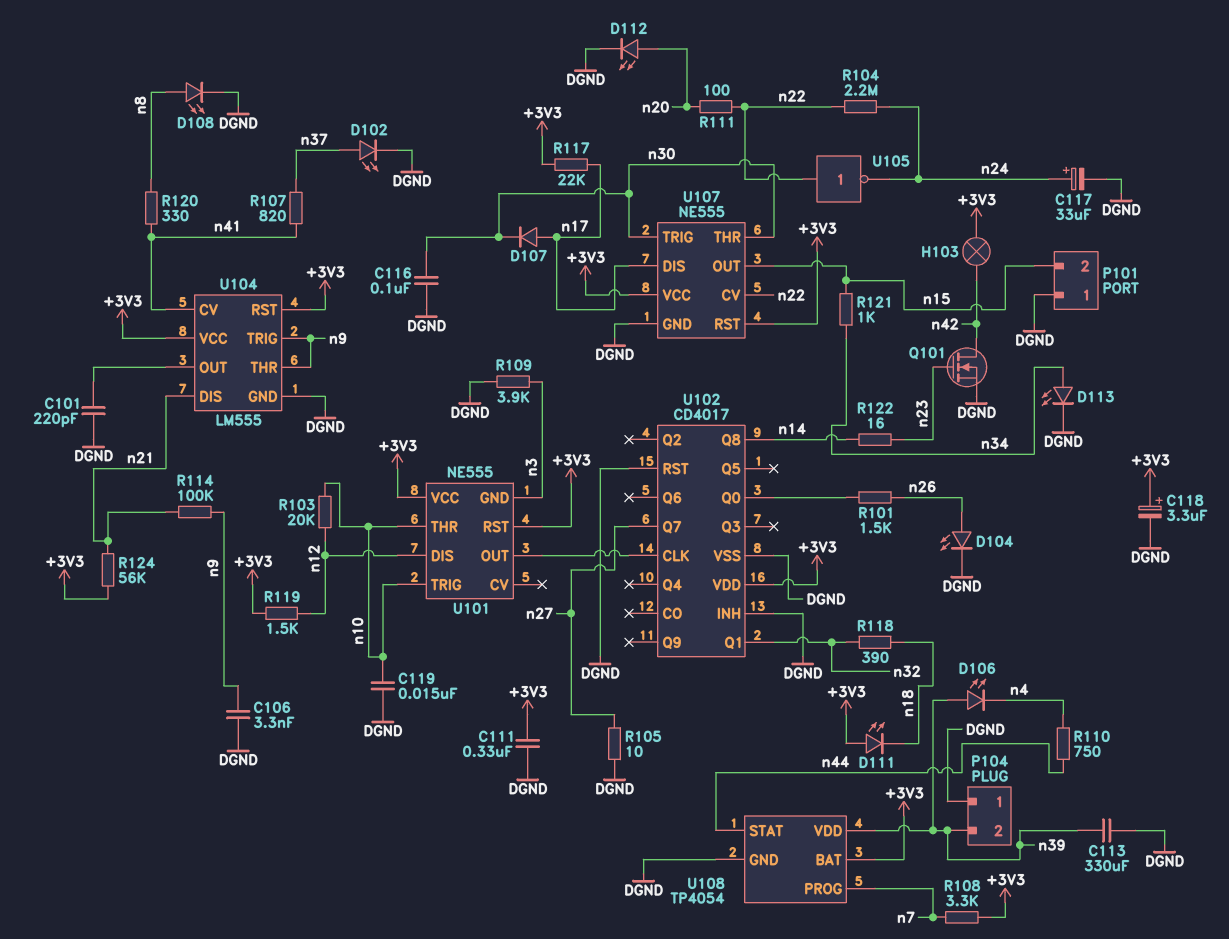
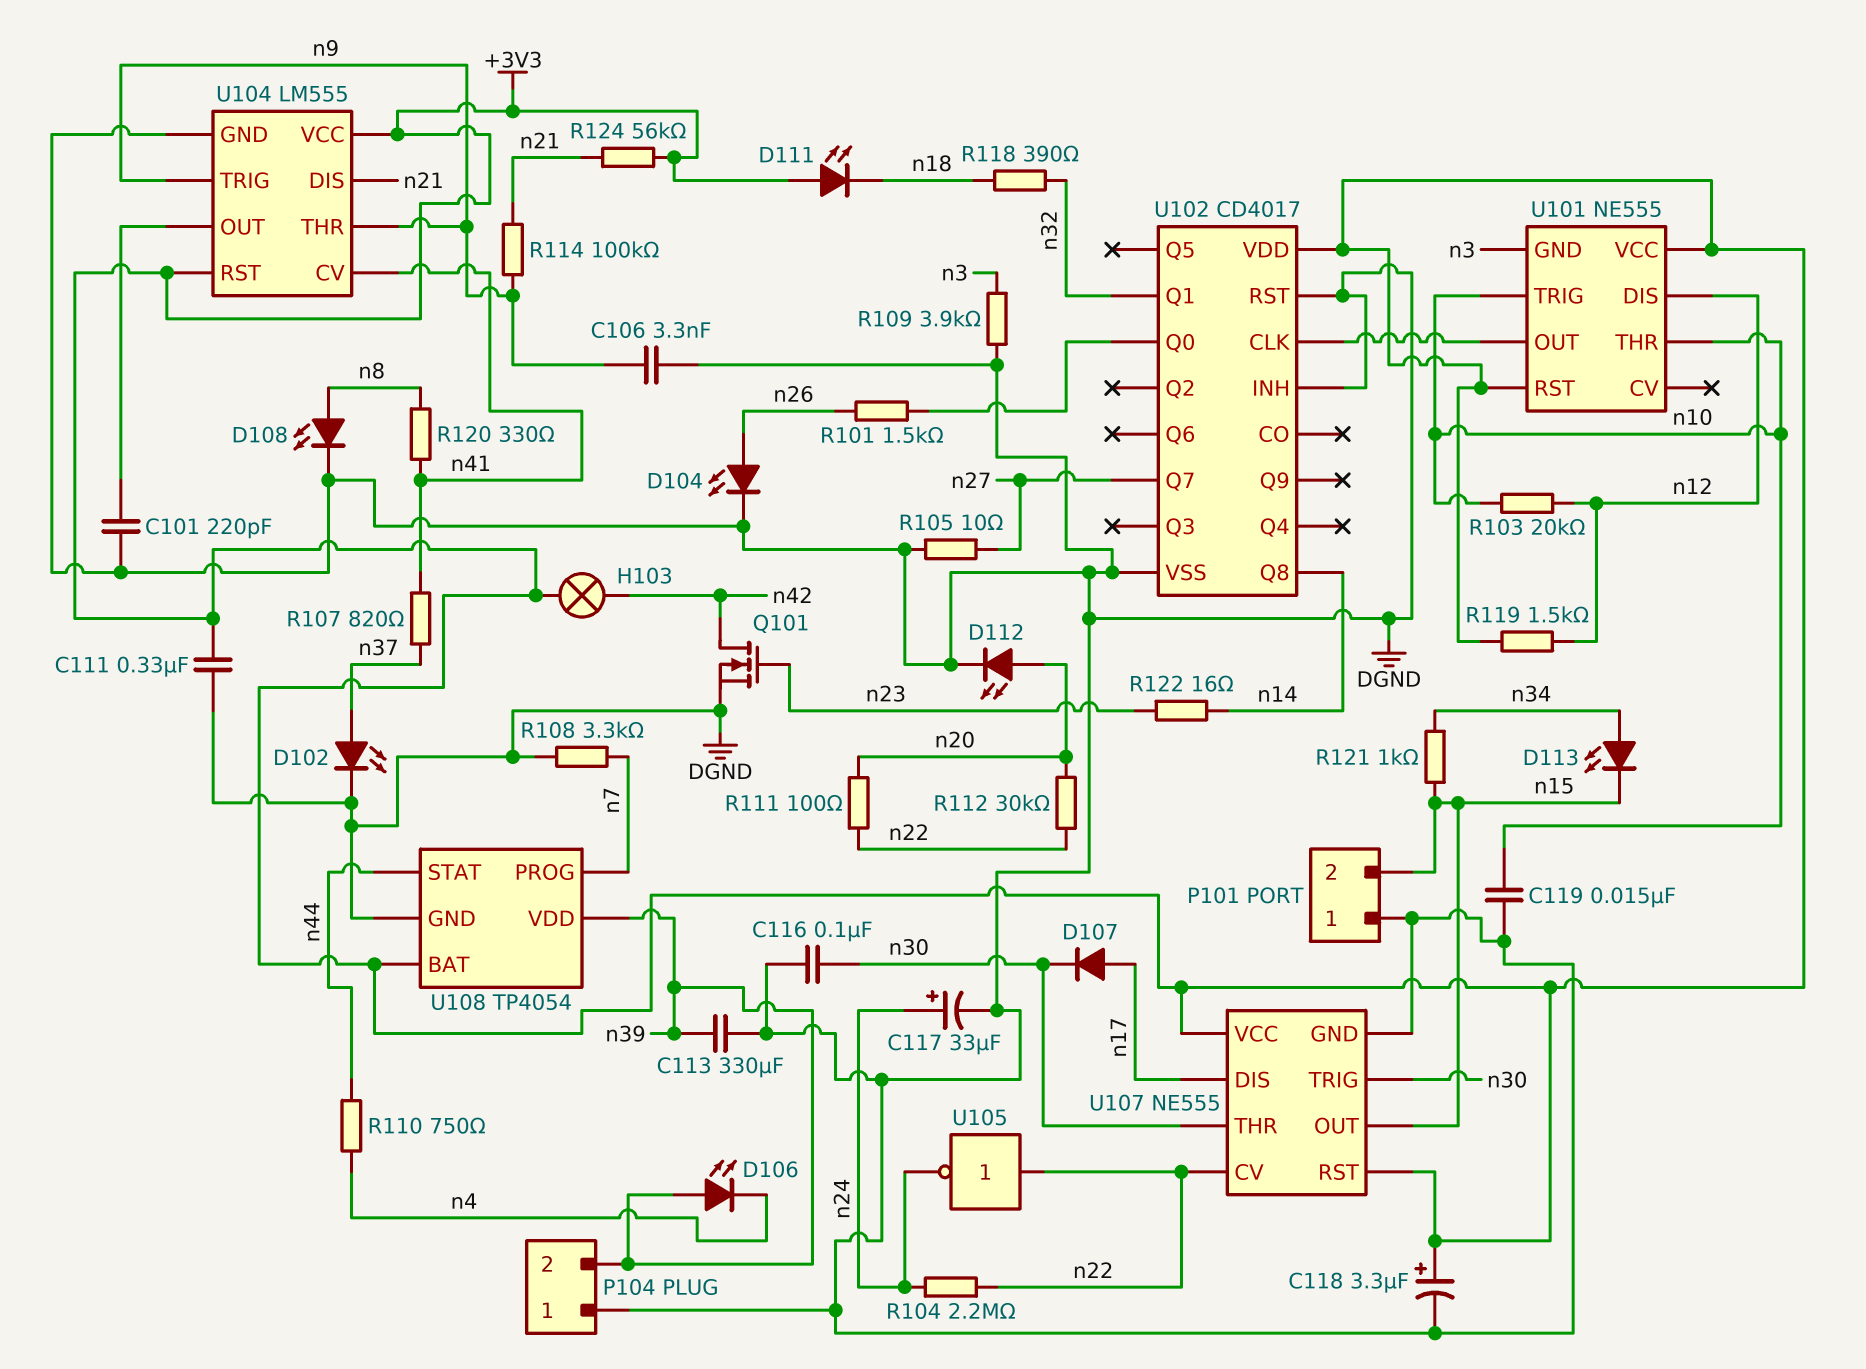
D113: LED (A n34, K DGND) -> LED (A n34, K n15)
R108: 3.3k (+3V3, n7) -> 3.3k (DGND, n7)
R112: none -> 30k (n20, n22)
R117: 22k (+3V3, n17) -> none

